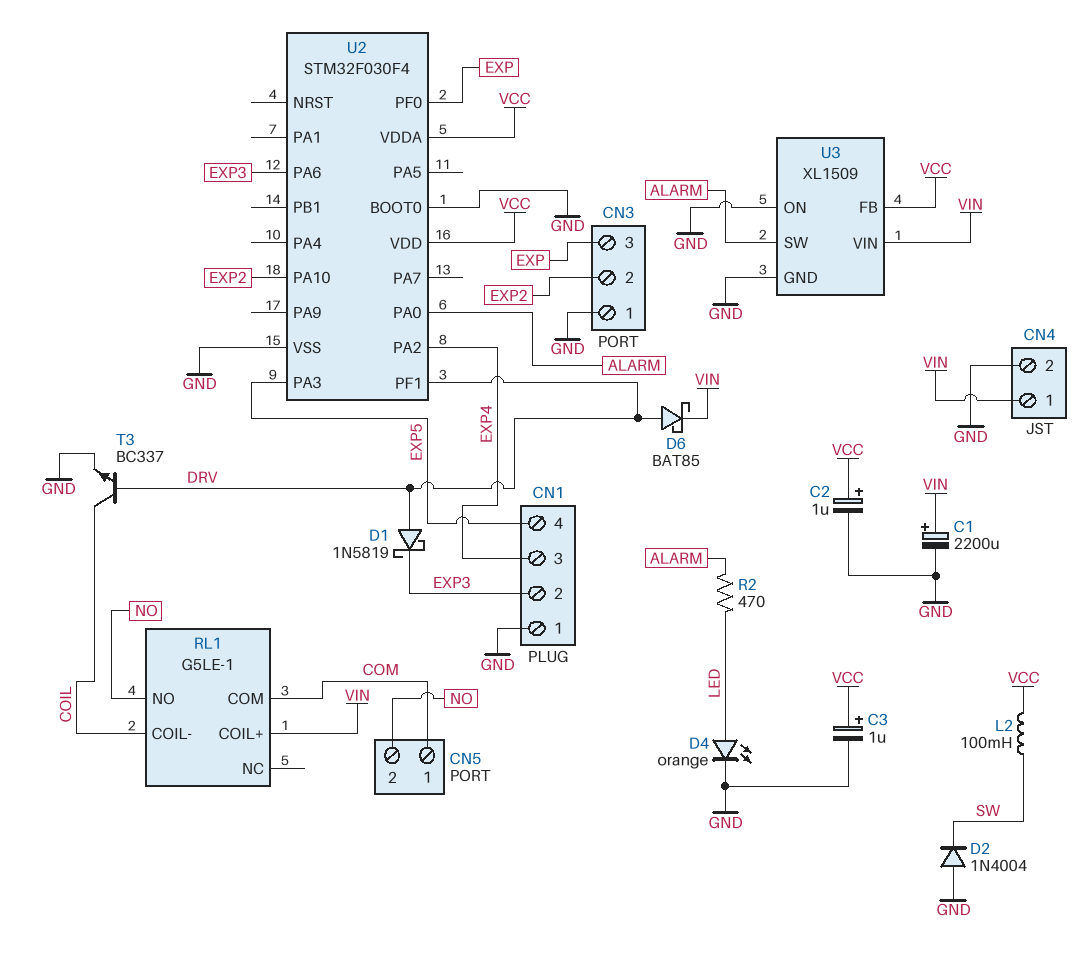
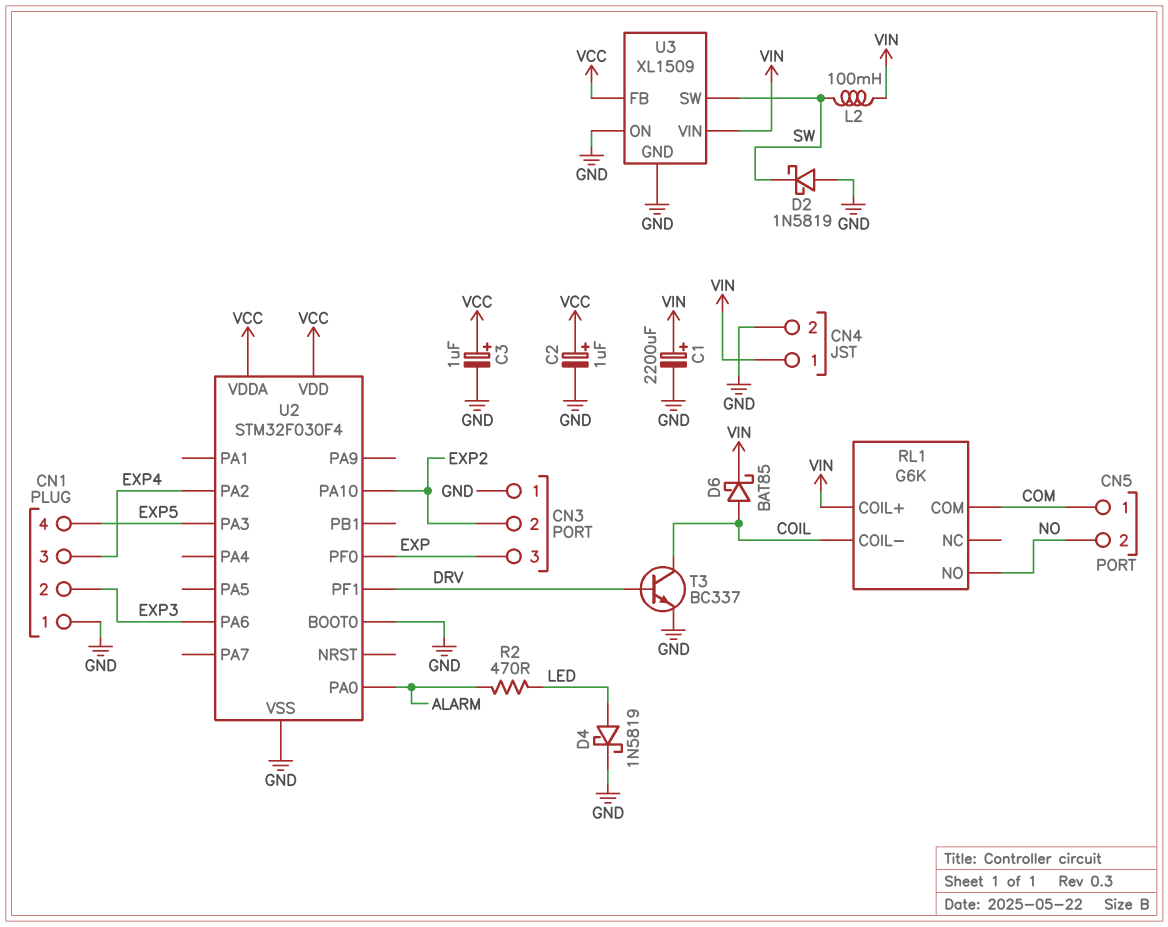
D1: schottky 1N5819 (A DRV, K EXP3) -> none
D2: diode 1N4004 (A GND, K SW) -> schottky 1N5819 (A GND, K SW)
D4: LED orange (A LED, K GND) -> schottky 1N5819 (A LED, K GND)
D6: schottky BAT85 (A DRV, K VIN) -> schottky BAT85 (A COIL, K VIN)
L2: 100mH (SW, VCC) -> 100mH (SW, VIN)
RL1: G5LE-1 -> G6K
U3 pin SW: ALARM -> SW

